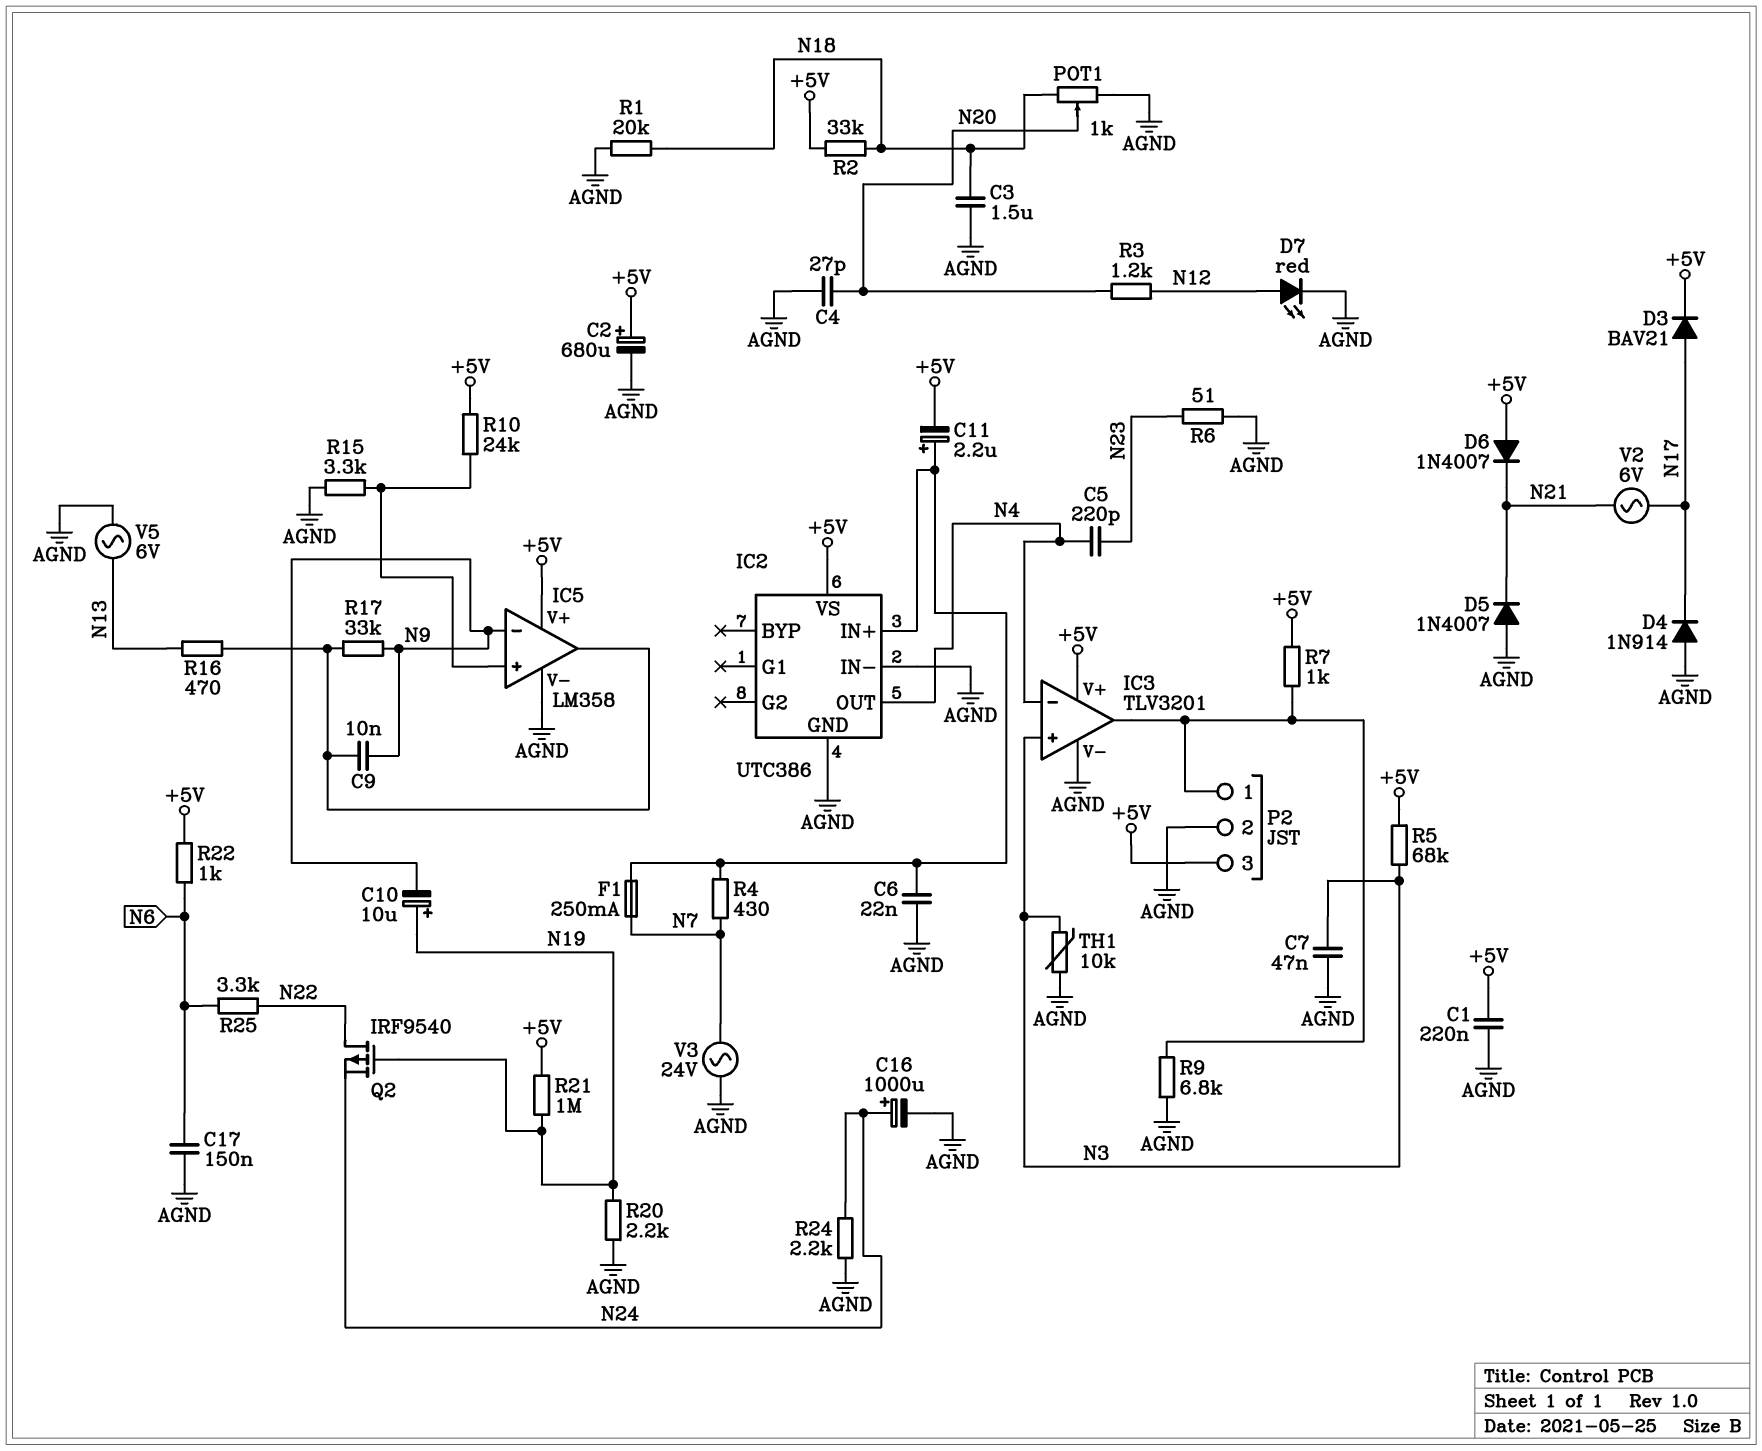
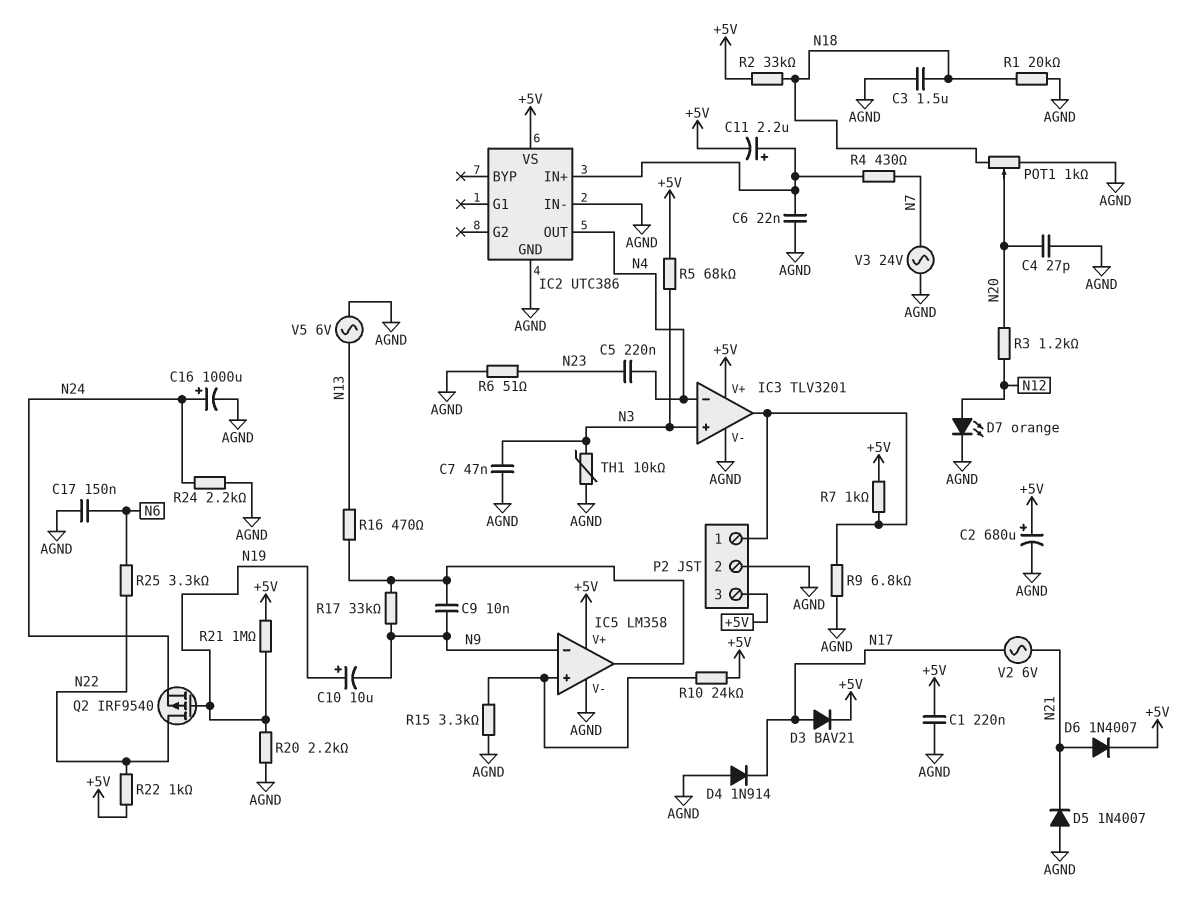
C5: 220pF (N4, N23) -> 220nF (N4, N23)
D6: diode 1N4007 (A +5V, K N21) -> diode 1N4007 (A N21, K +5V)
D7: LED red (A N12, K AGND) -> LED orange (A N12, K AGND)
F1: 250mA (IC2/IN+, N7) -> none
R22: 1k (+5V, N6) -> 1k (+5V, N22)

